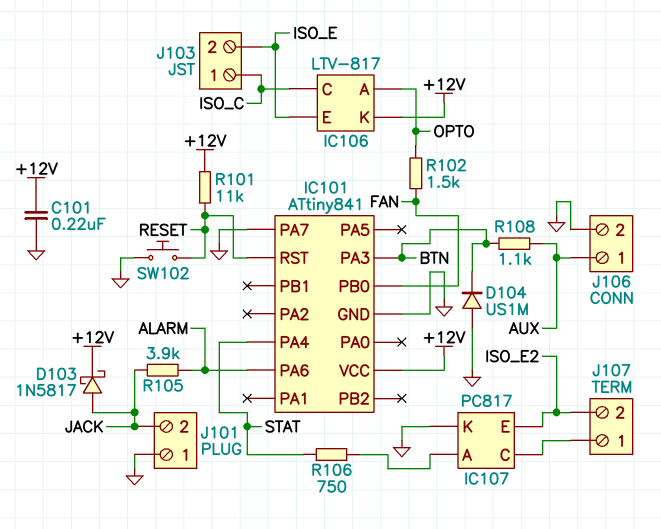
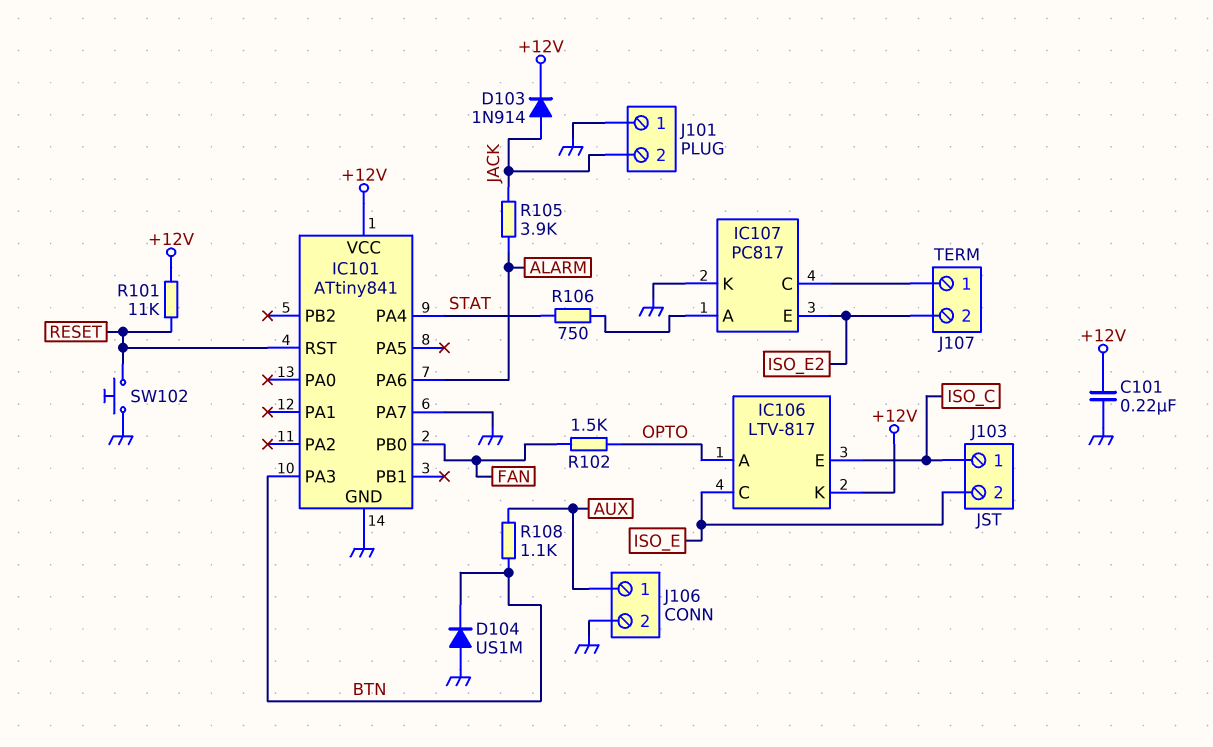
D103: schottky 1N5817 (A JACK, K +12V) -> diode 1N914 (A JACK, K +12V)
IC106 pin C: ISO_C -> ISO_E
IC106 pin E: ISO_E -> ISO_C

